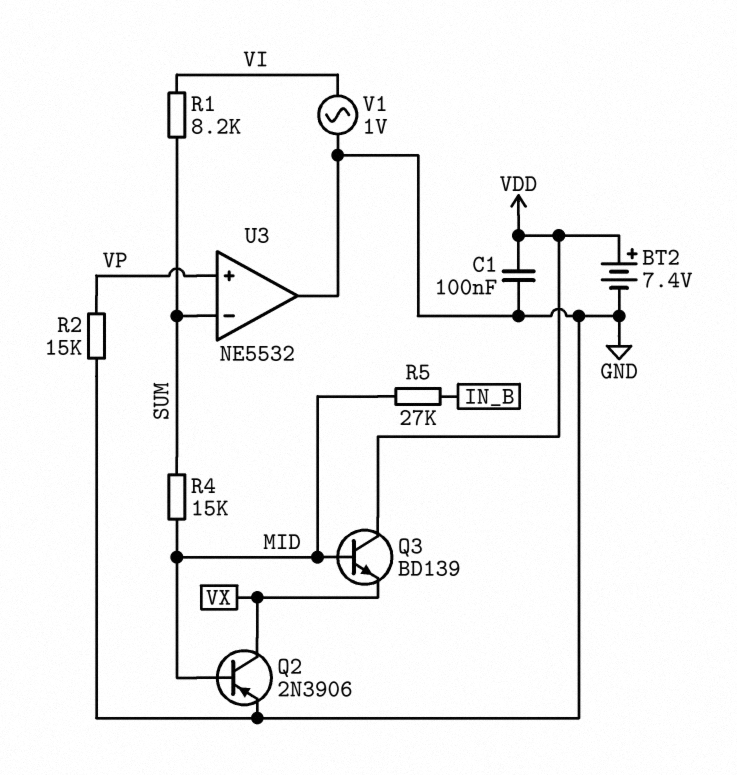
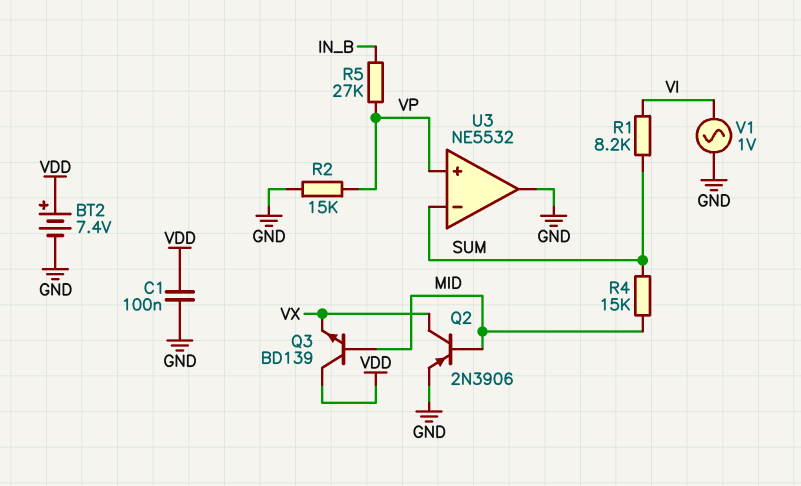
R5: 27k (IN_B, MID) -> 27k (IN_B, VP)

